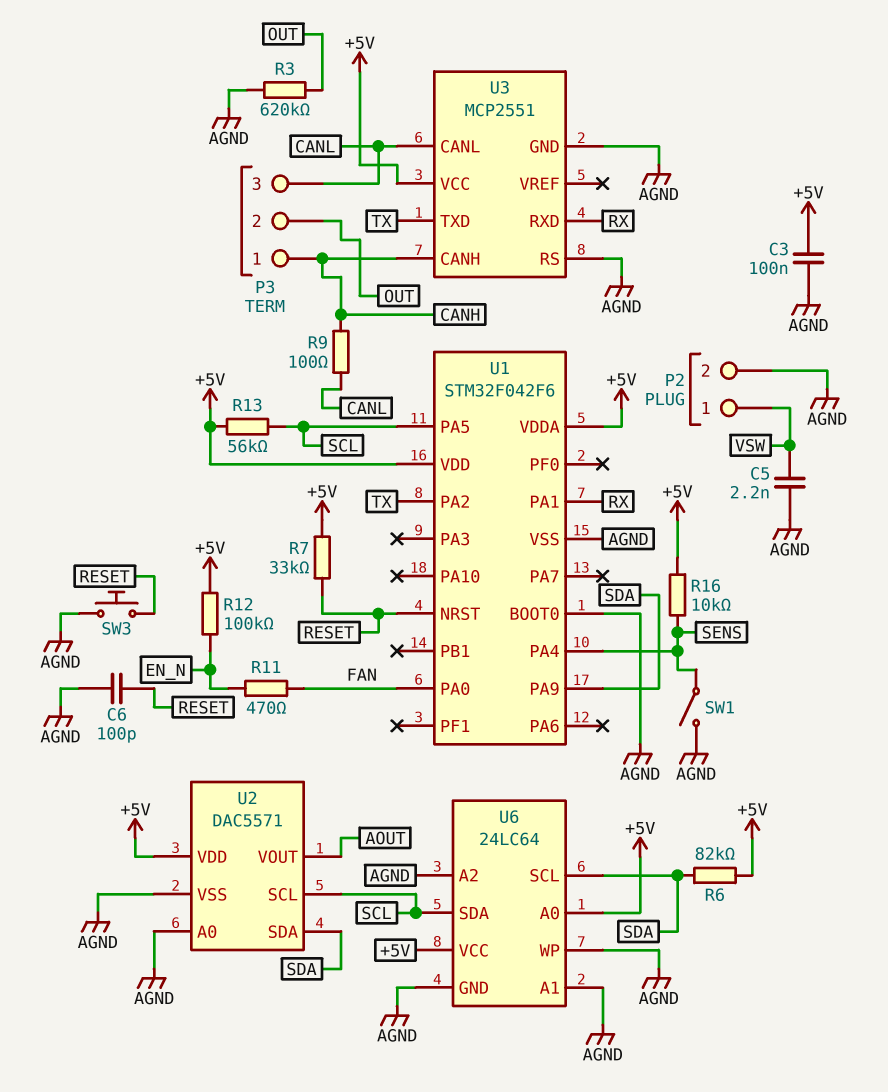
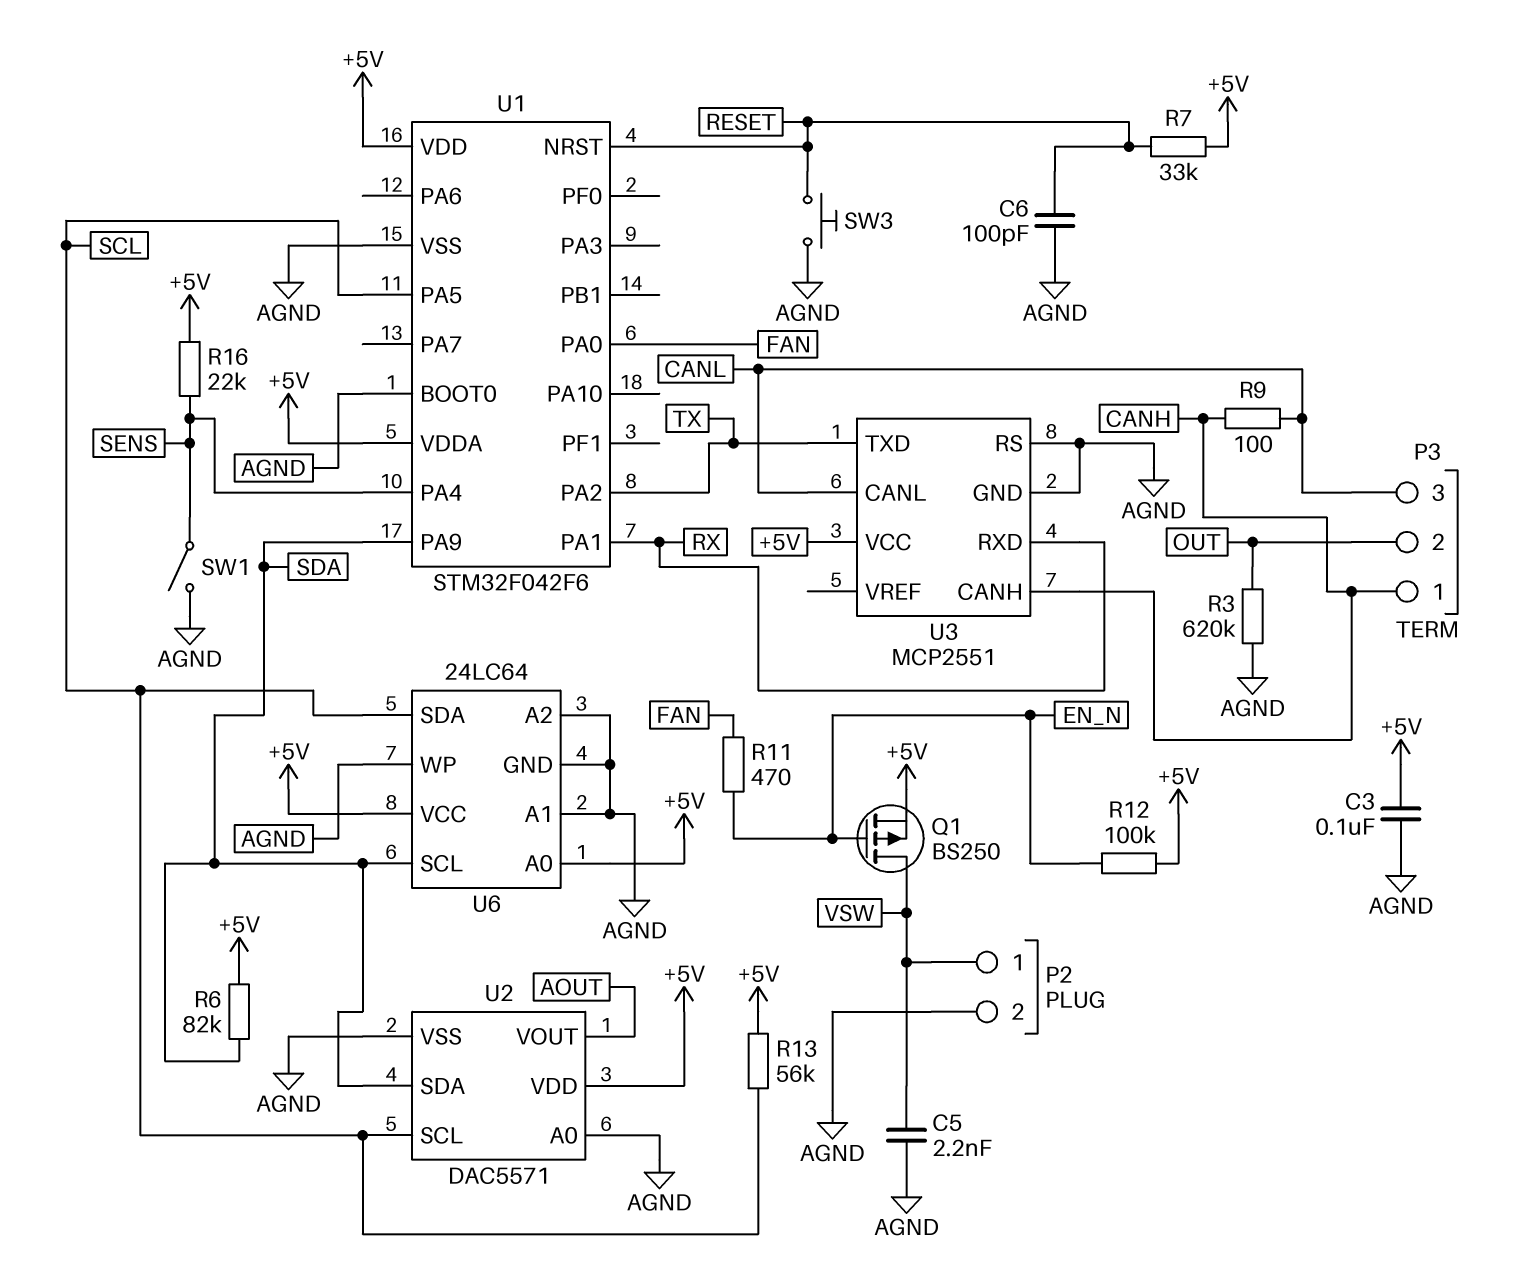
Q1: none -> PMOS BS250 (G EN_N, D VSW, S +5V)
R16: 10k (+5V, SENS) -> 22k (+5V, SENS)

